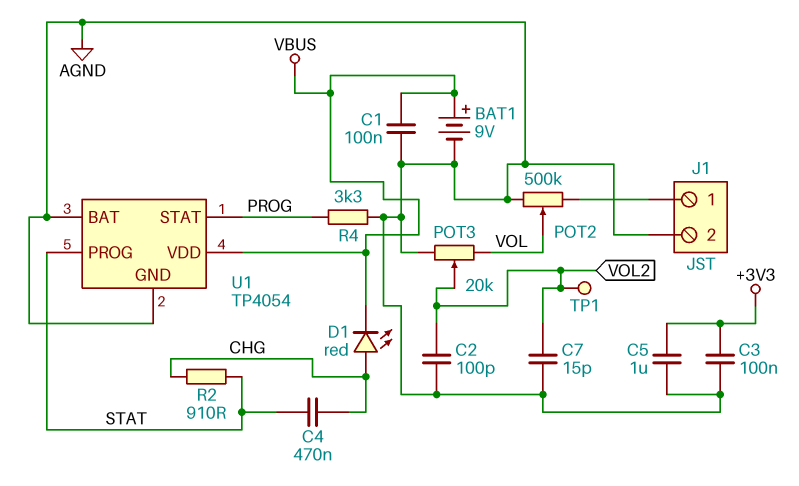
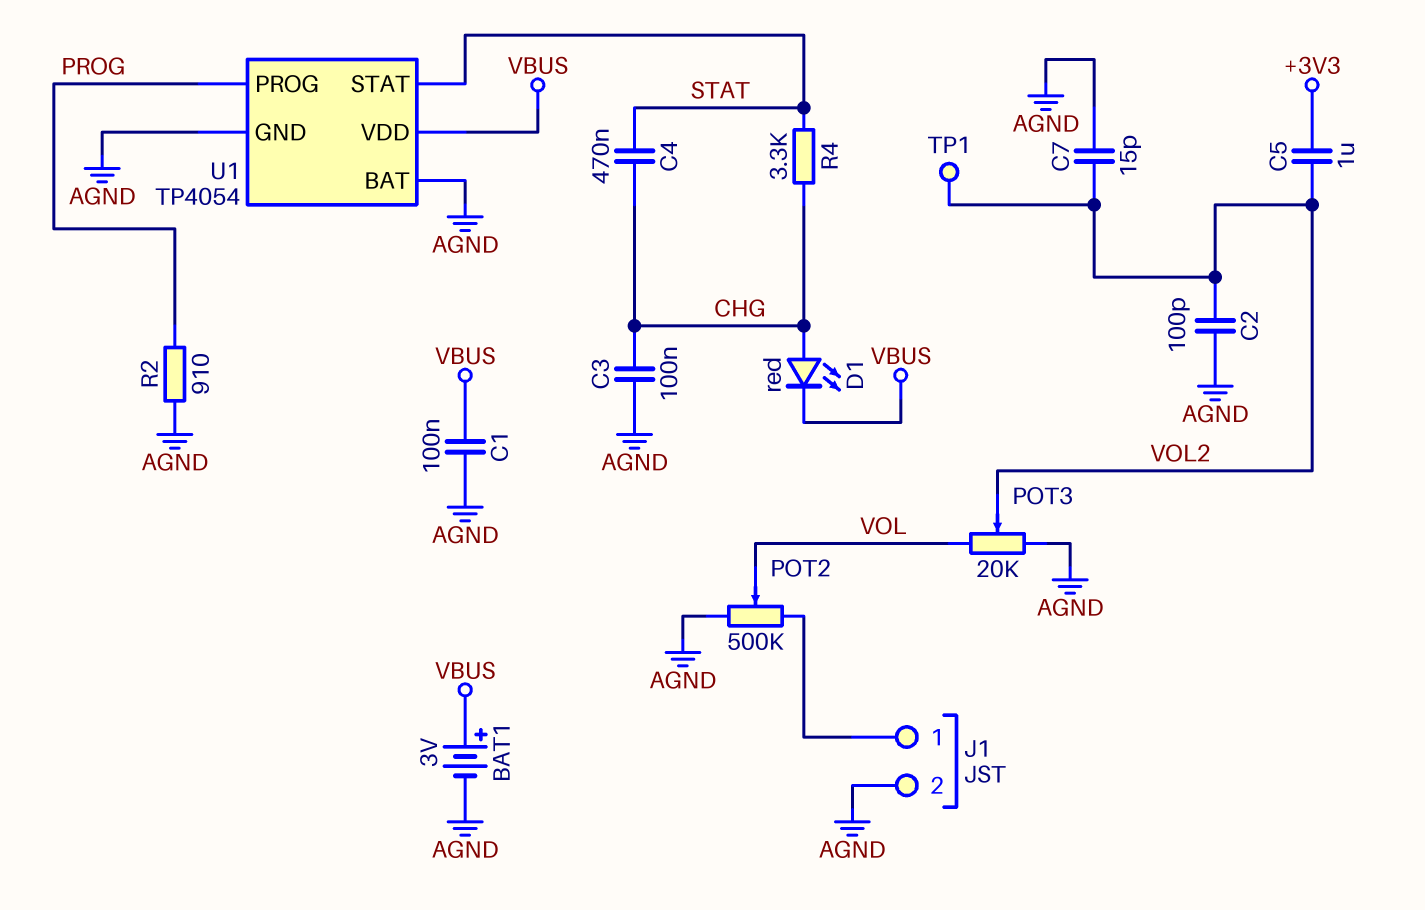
BAT1: 9V (plus VBUS, minus AGND) -> 3V (plus VBUS, minus AGND)
C3: 100nF (+3V3, AGND) -> 100nF (AGND, CHG)
C5: 1uF (+3V3, AGND) -> 1uF (+3V3, VOL2)
R2: 910 (CHG, STAT) -> 910 (AGND, PROG)
R4: 3.3k (AGND, PROG) -> 3.3k (CHG, STAT)
U1 pin PROG: STAT -> PROG
U1 pin STAT: PROG -> STAT

